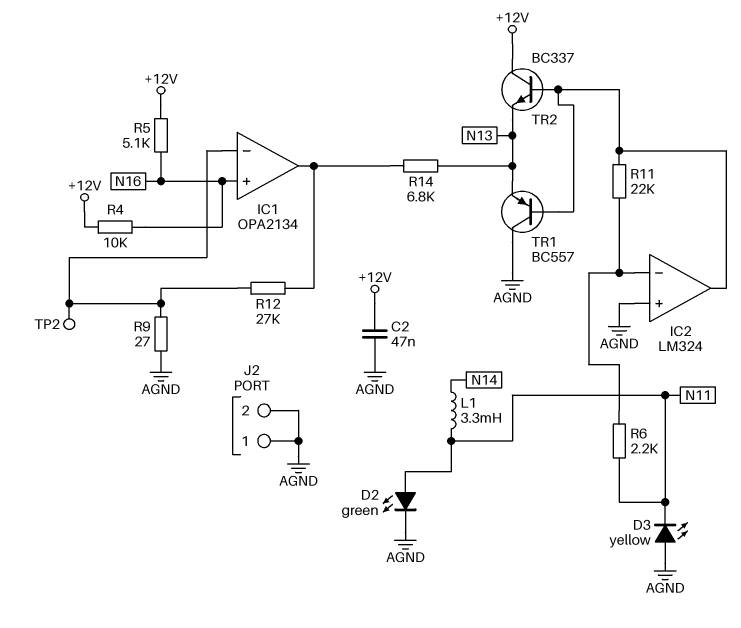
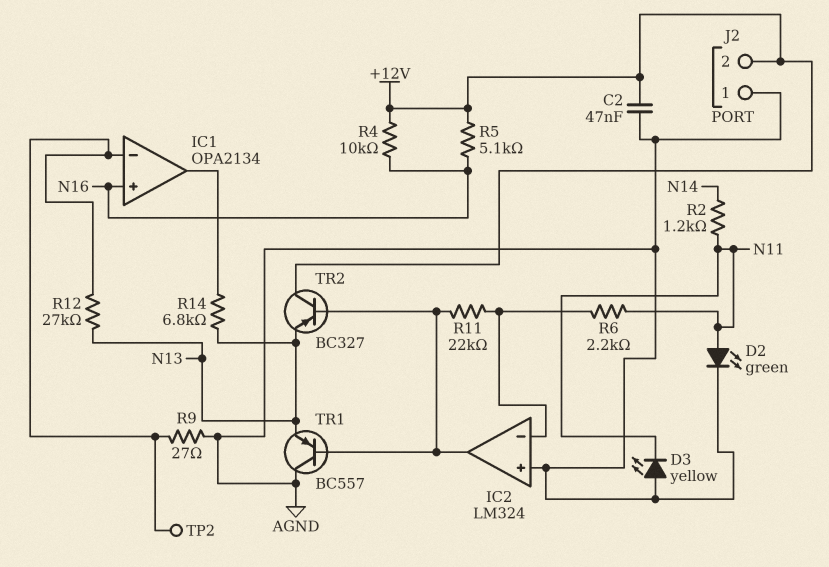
J2 pin 2: AGND -> +12V
L1: 3.3mH (N11, N14) -> none
R2: none -> 1.2k (N11, N14)
R12: 27k (IC1/in-, IC1/out) -> 27k (IC1/in-, N13)
TR2: NPN BC337 (B IC2/out, C +12V, E N13) -> PNP BC327 (B IC2/out, C +12V, E N13)

